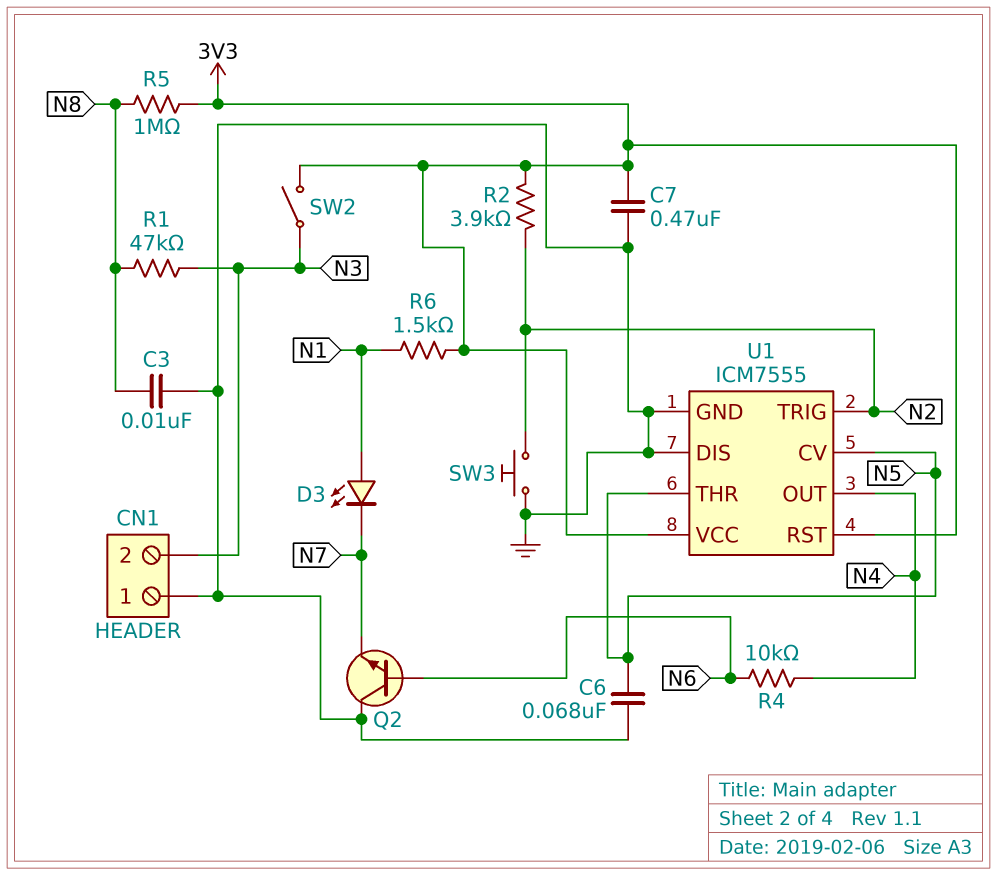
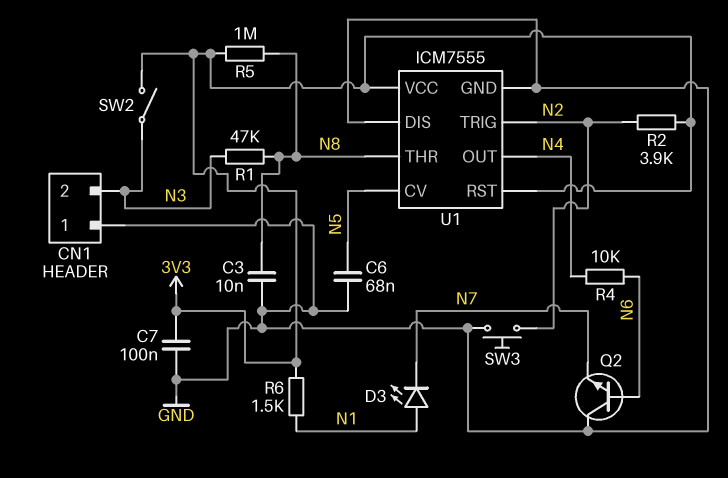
C7: 470nF (3V3, GND) -> 100nF (3V3, GND)
U1 pin THR: N5 -> N8

